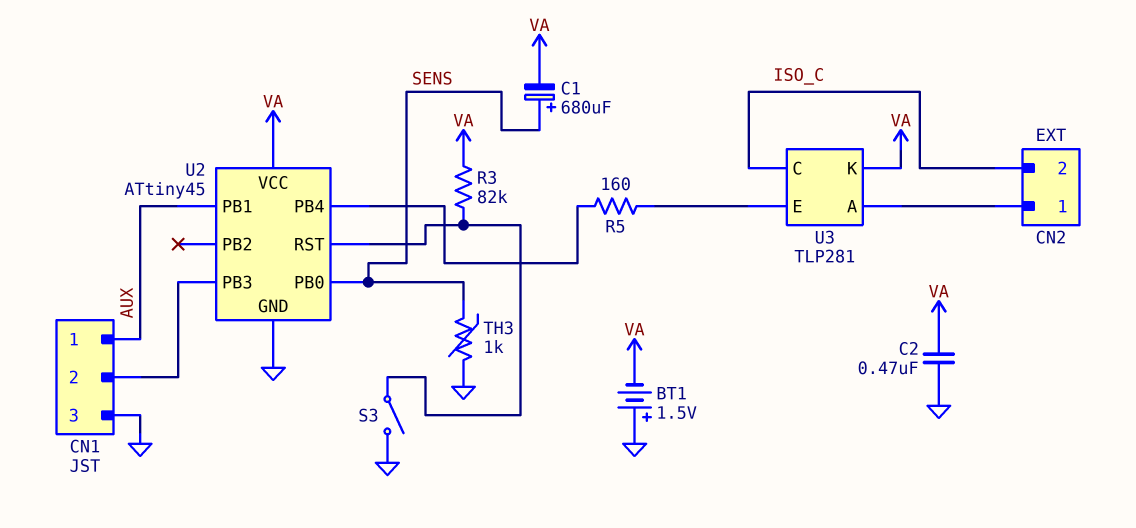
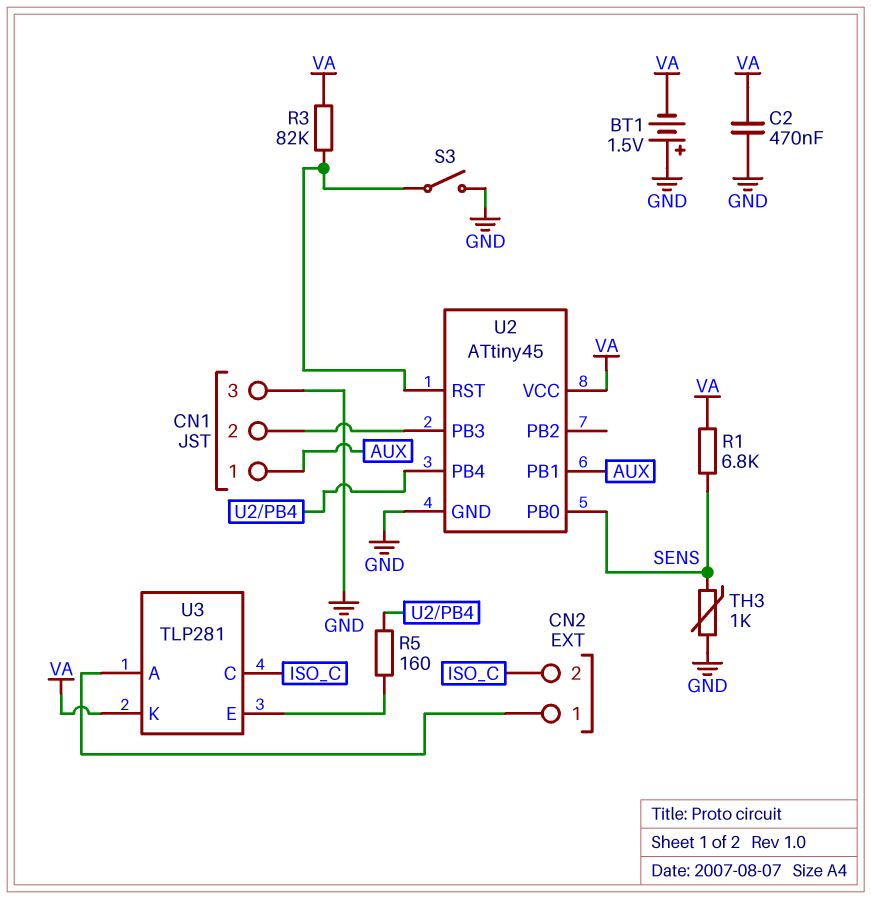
C1: 680uF (plus SENS, minus VA) -> none
R1: none -> 6.8k (SENS, VA)

